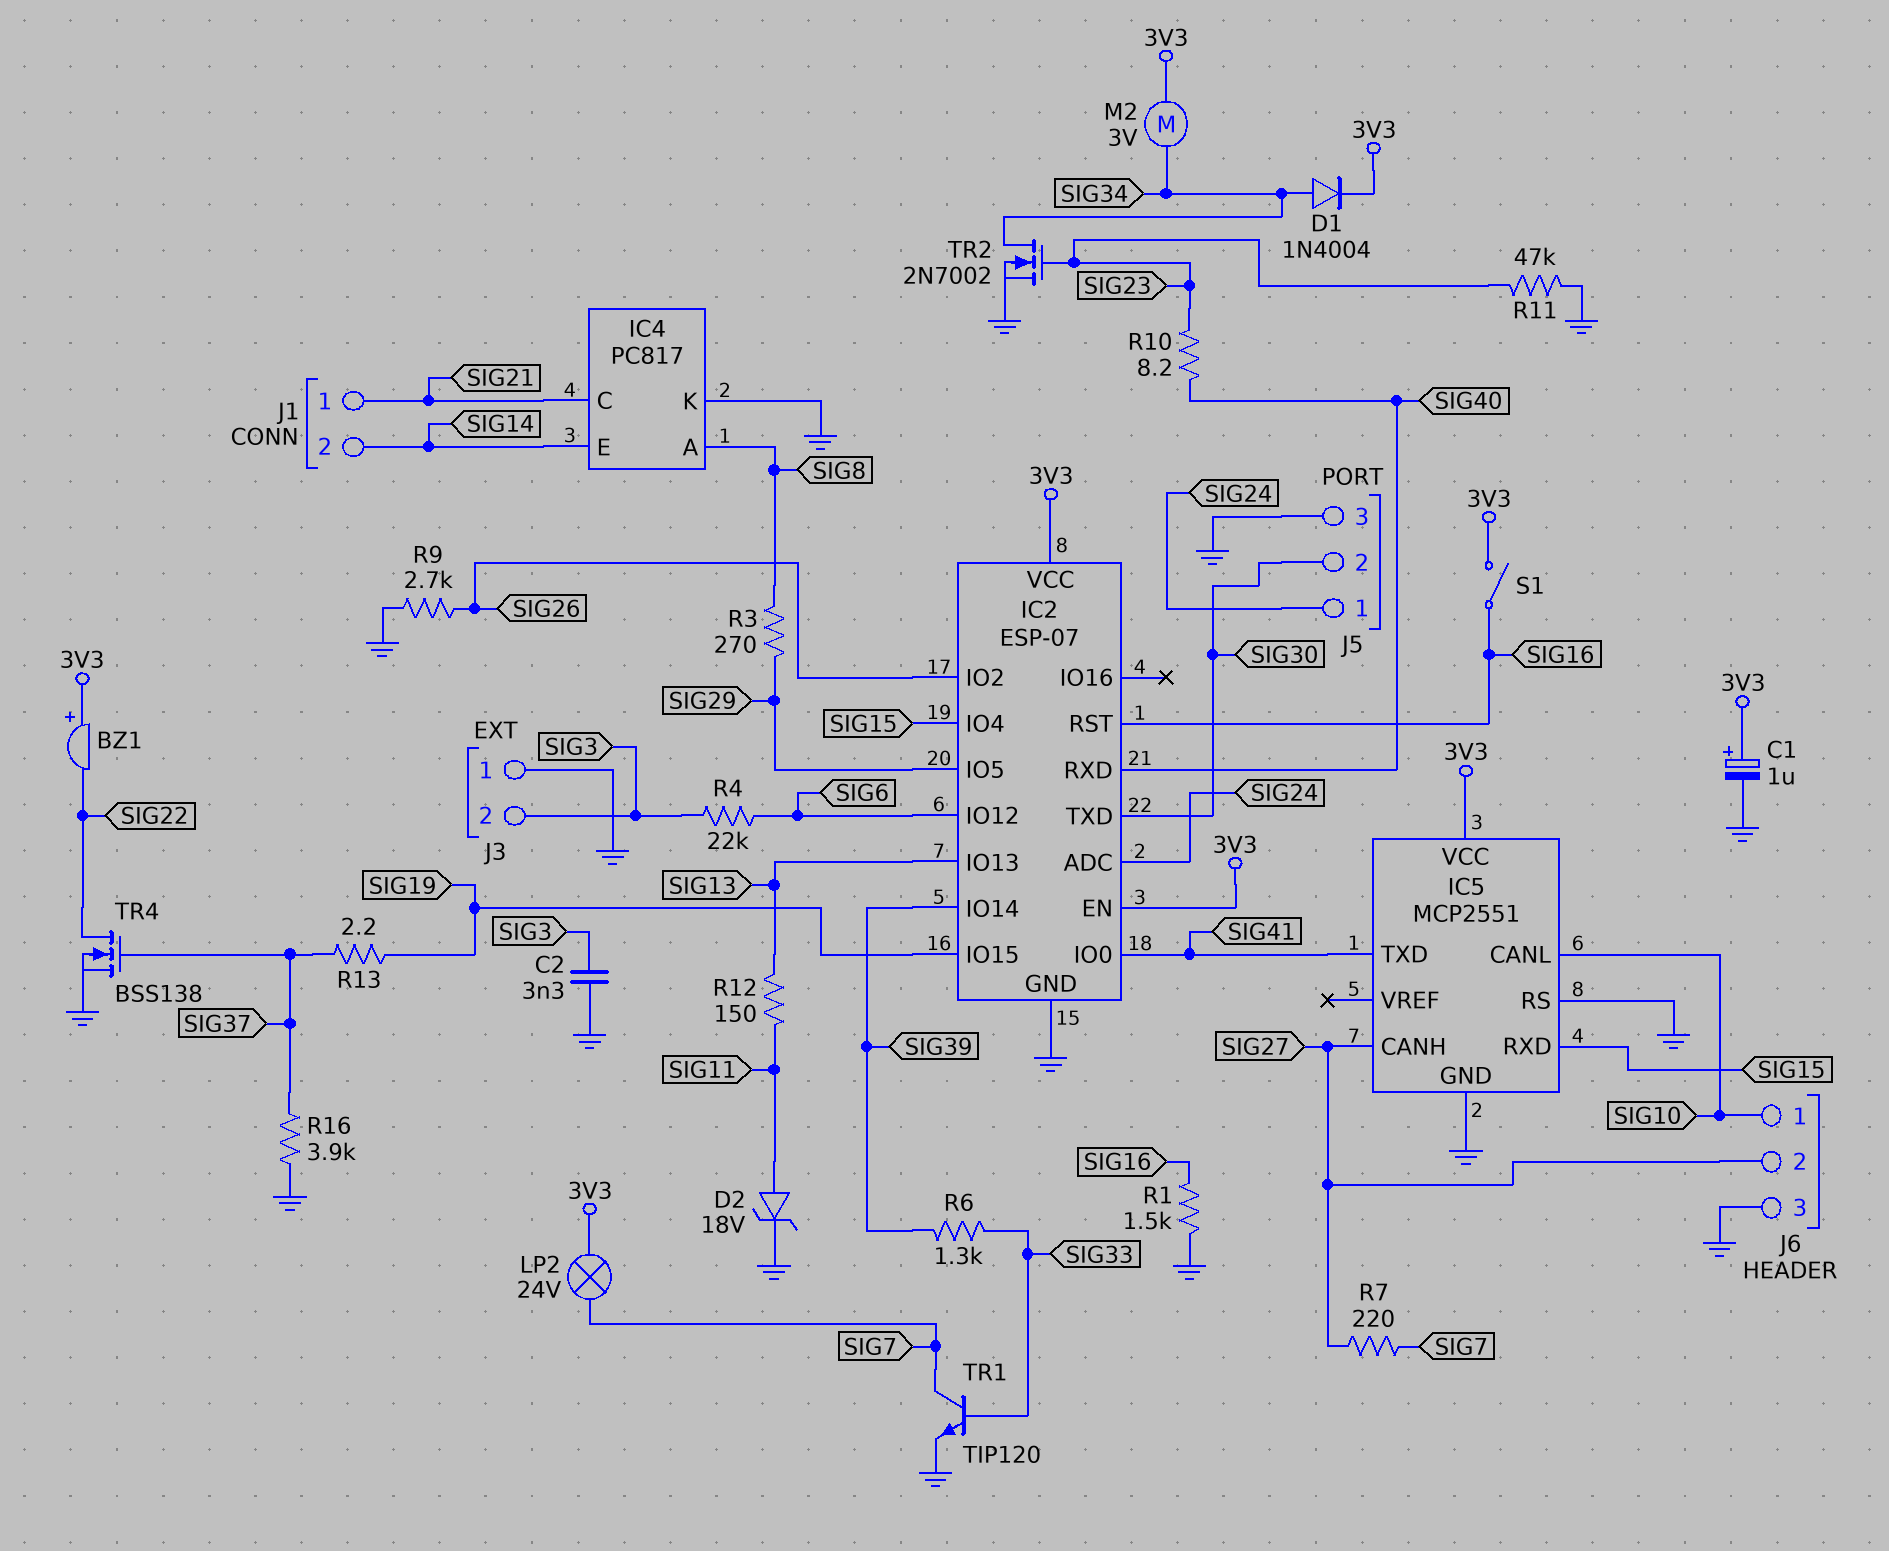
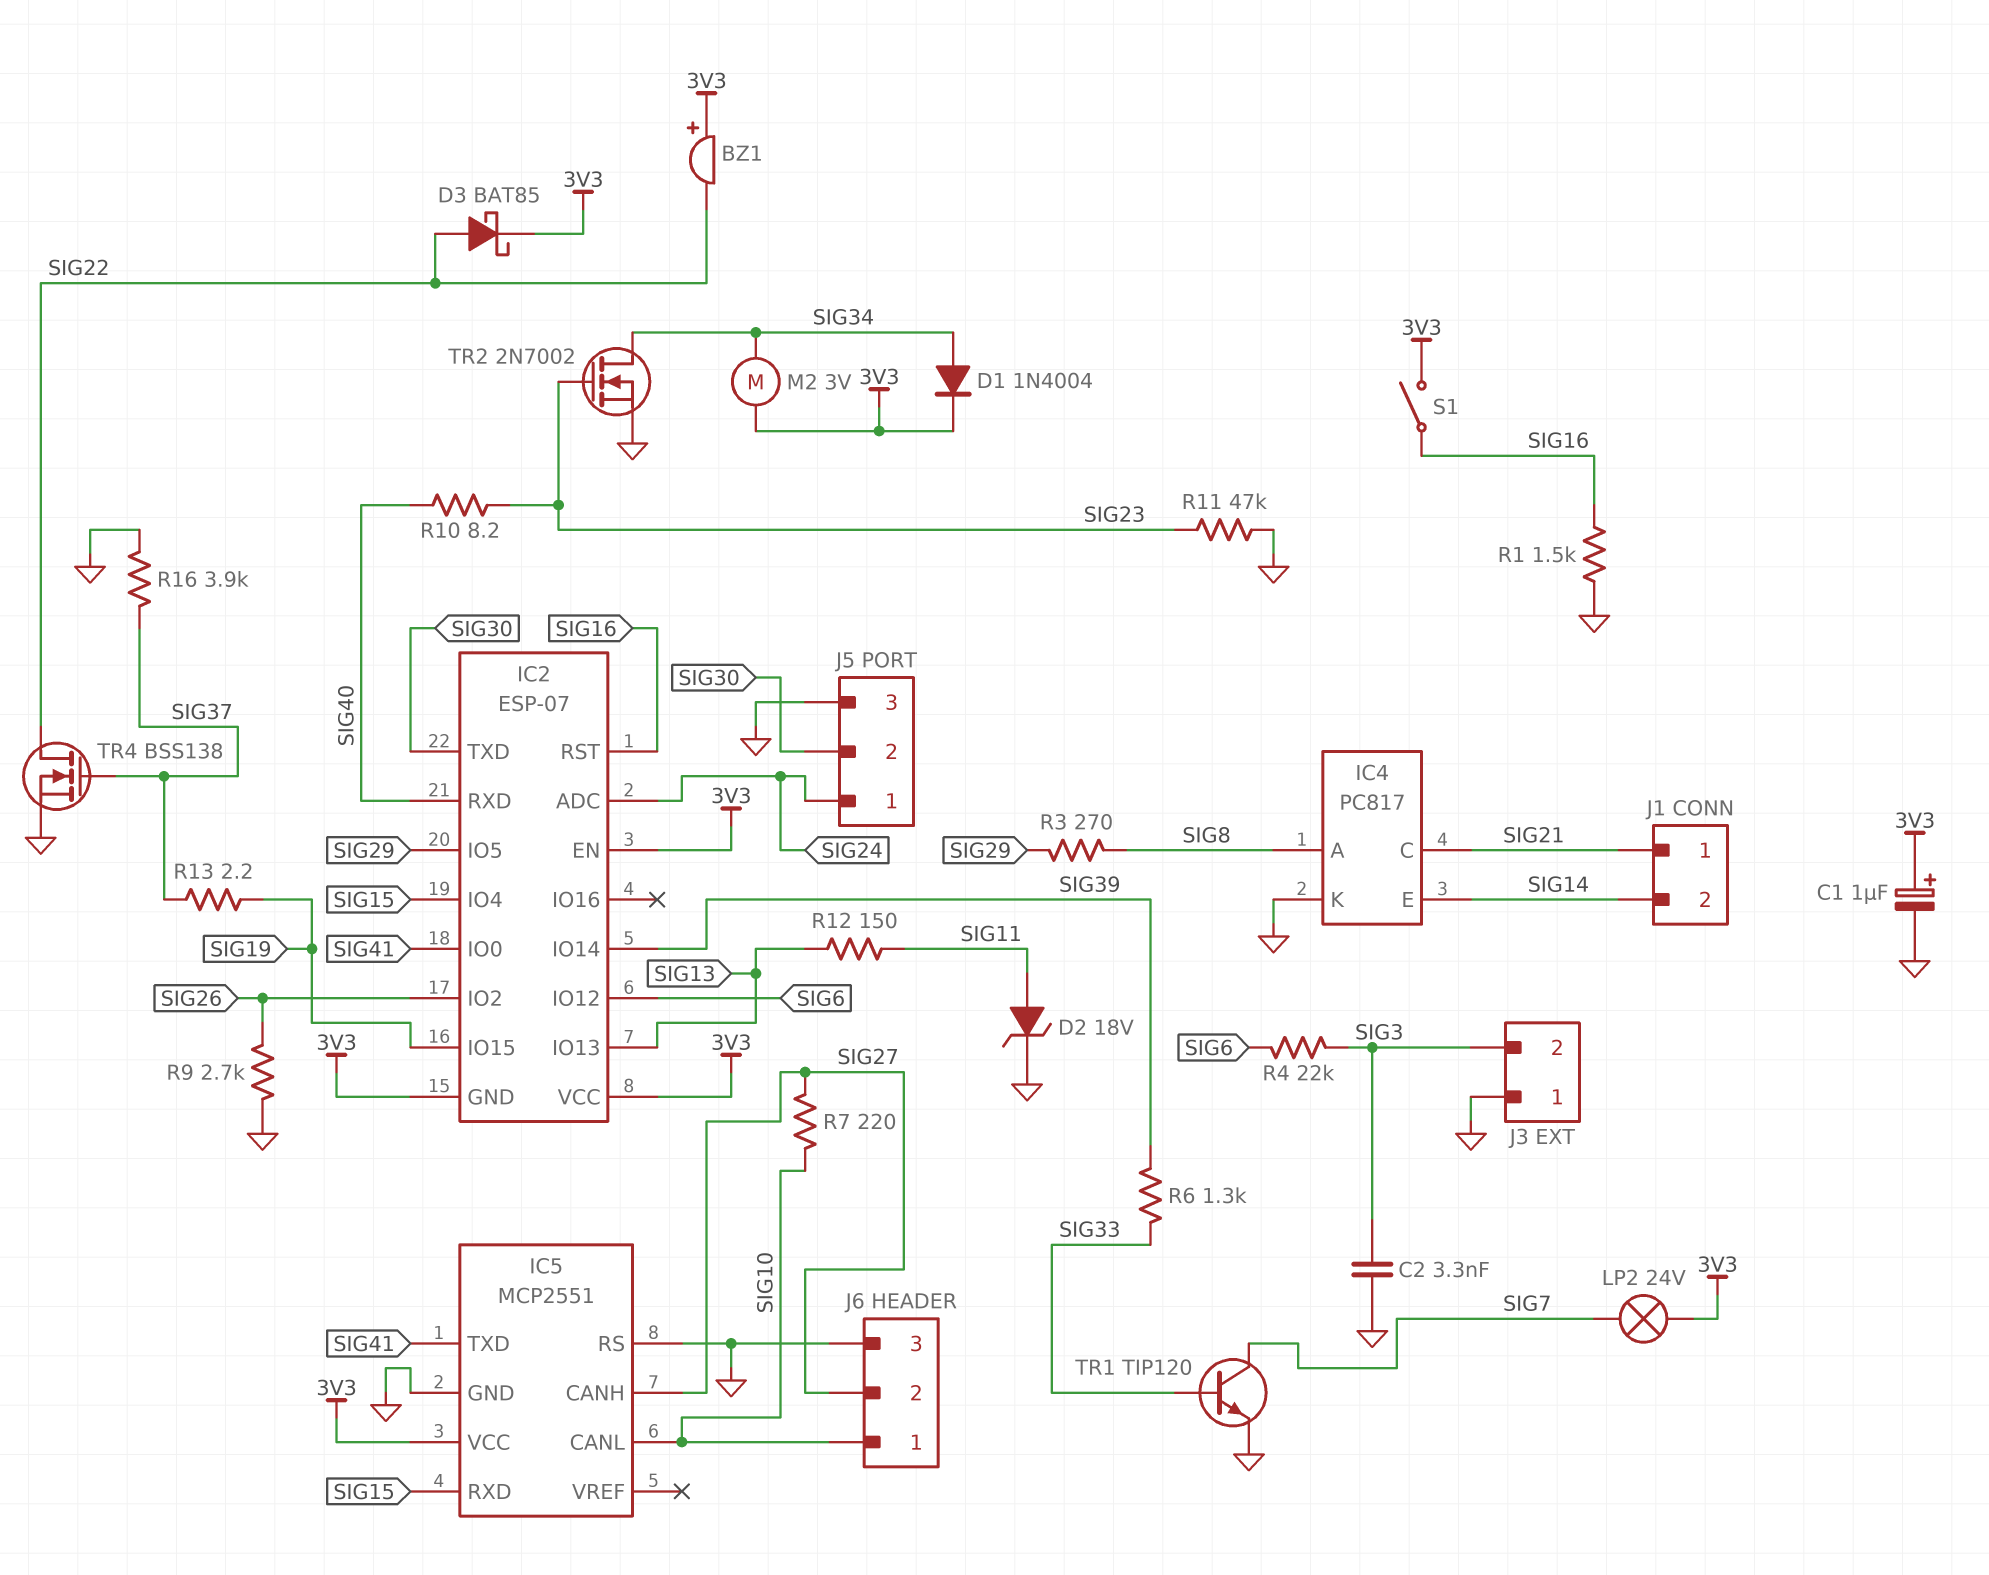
D3: none -> schottky BAT85 (A SIG22, K 3V3)
IC2 pin GND: GND -> 3V3
R7: 220 (SIG7, SIG27) -> 220 (SIG10, SIG27)

